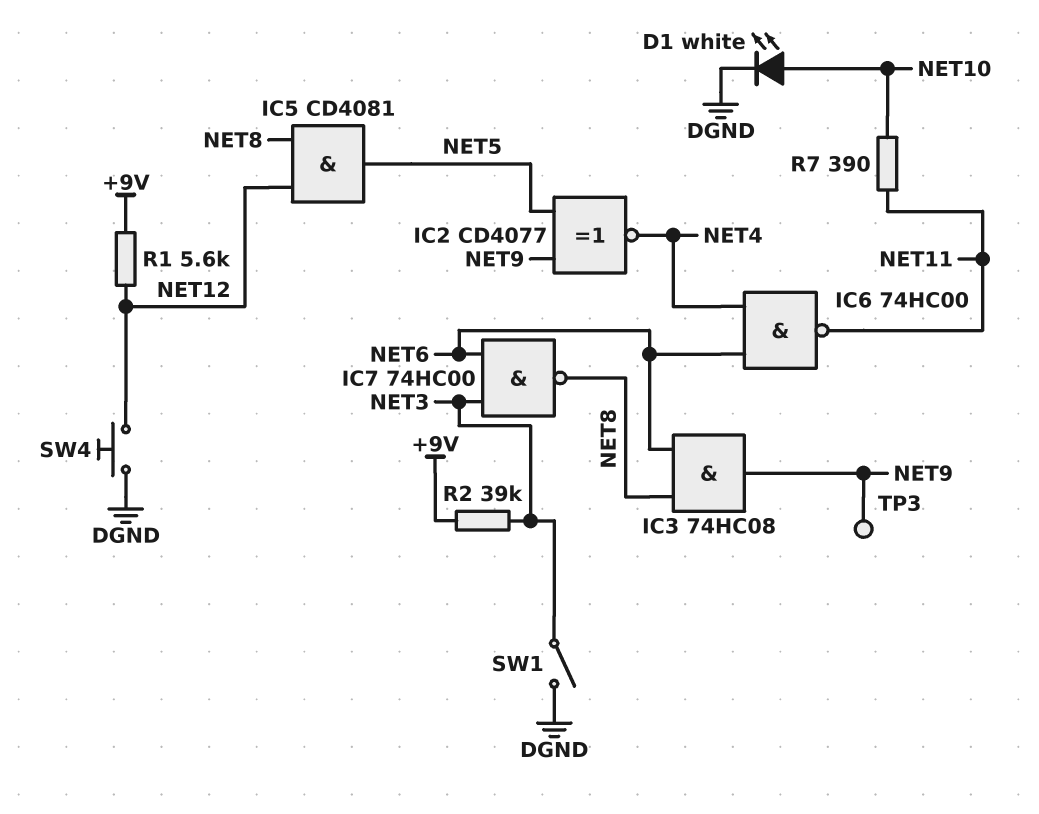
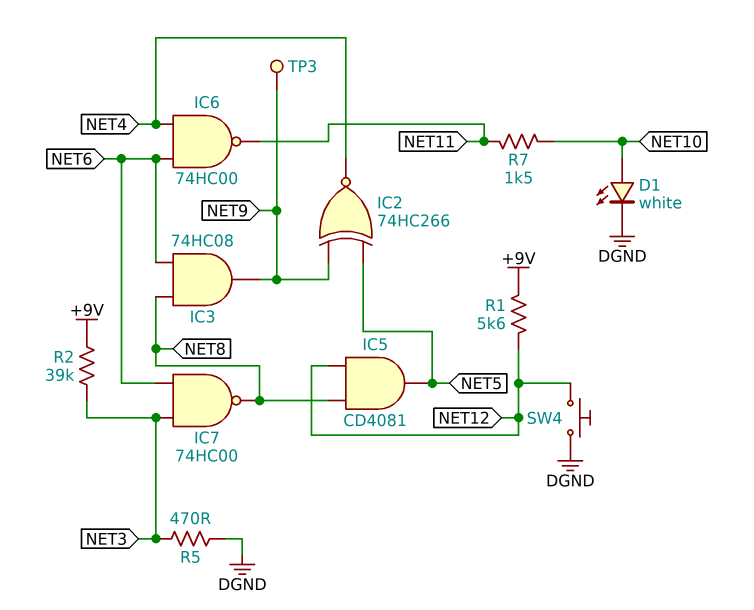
IC2: XNOR CD4077 (in NET5, in NET9, out NET4) -> XNOR 74HC266 (in NET5, in NET9, out NET4)
R5: none -> 470 (DGND, NET3)
R7: 390 (NET10, NET11) -> 1.5k (NET10, NET11)
SW1: switch (DGND, NET3) -> none

